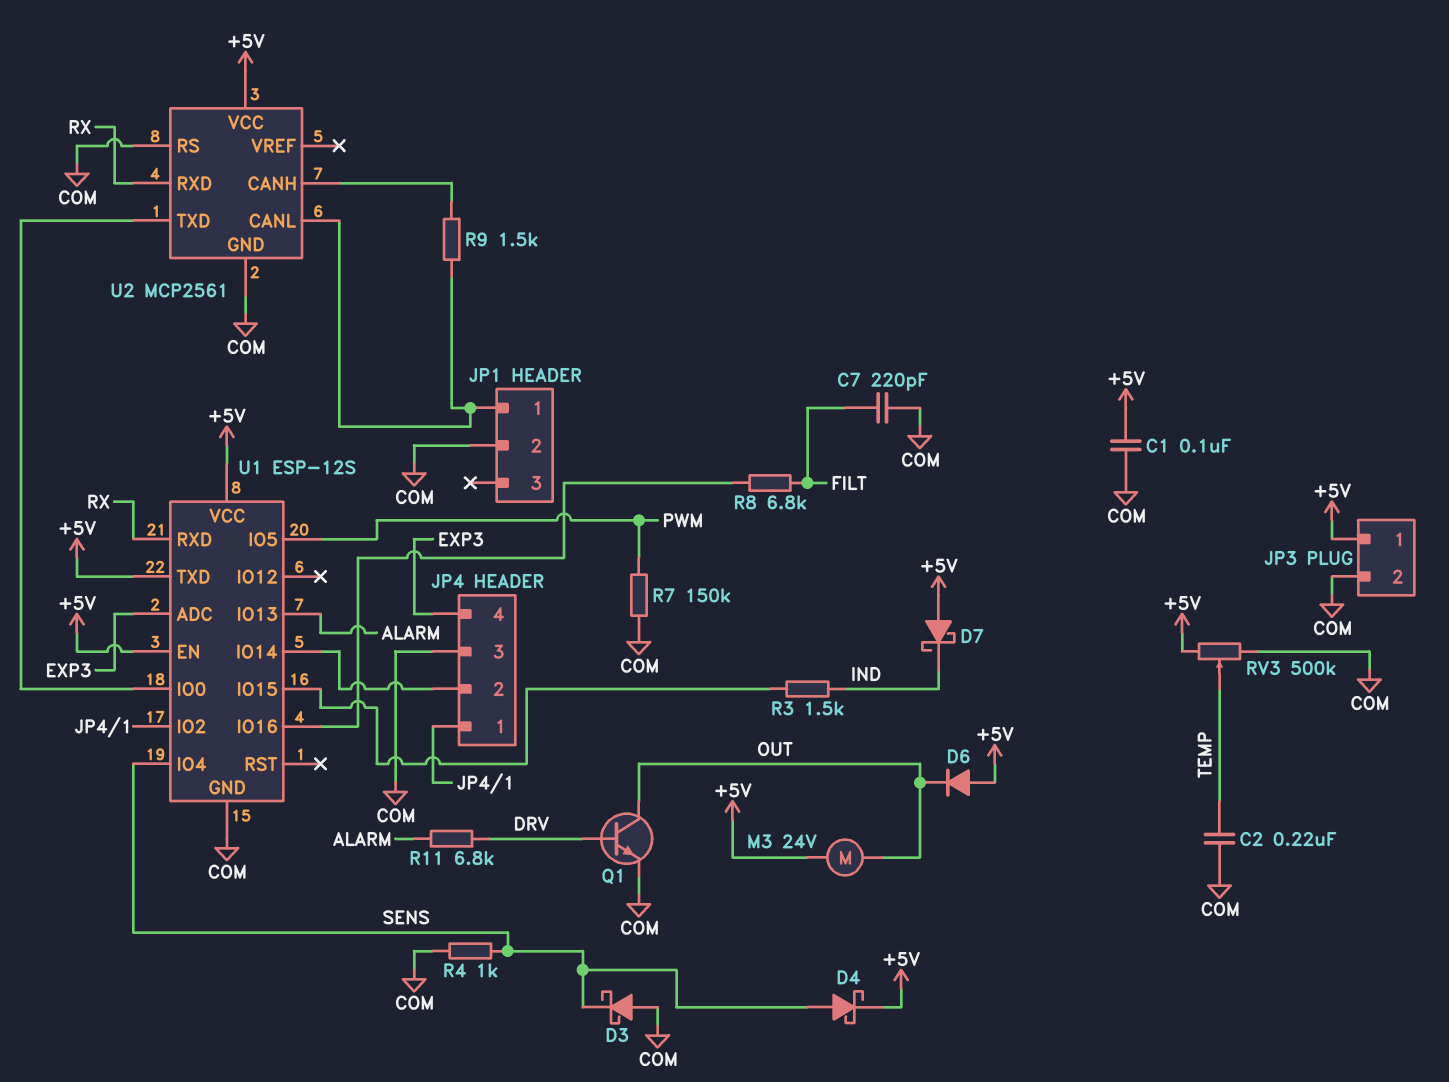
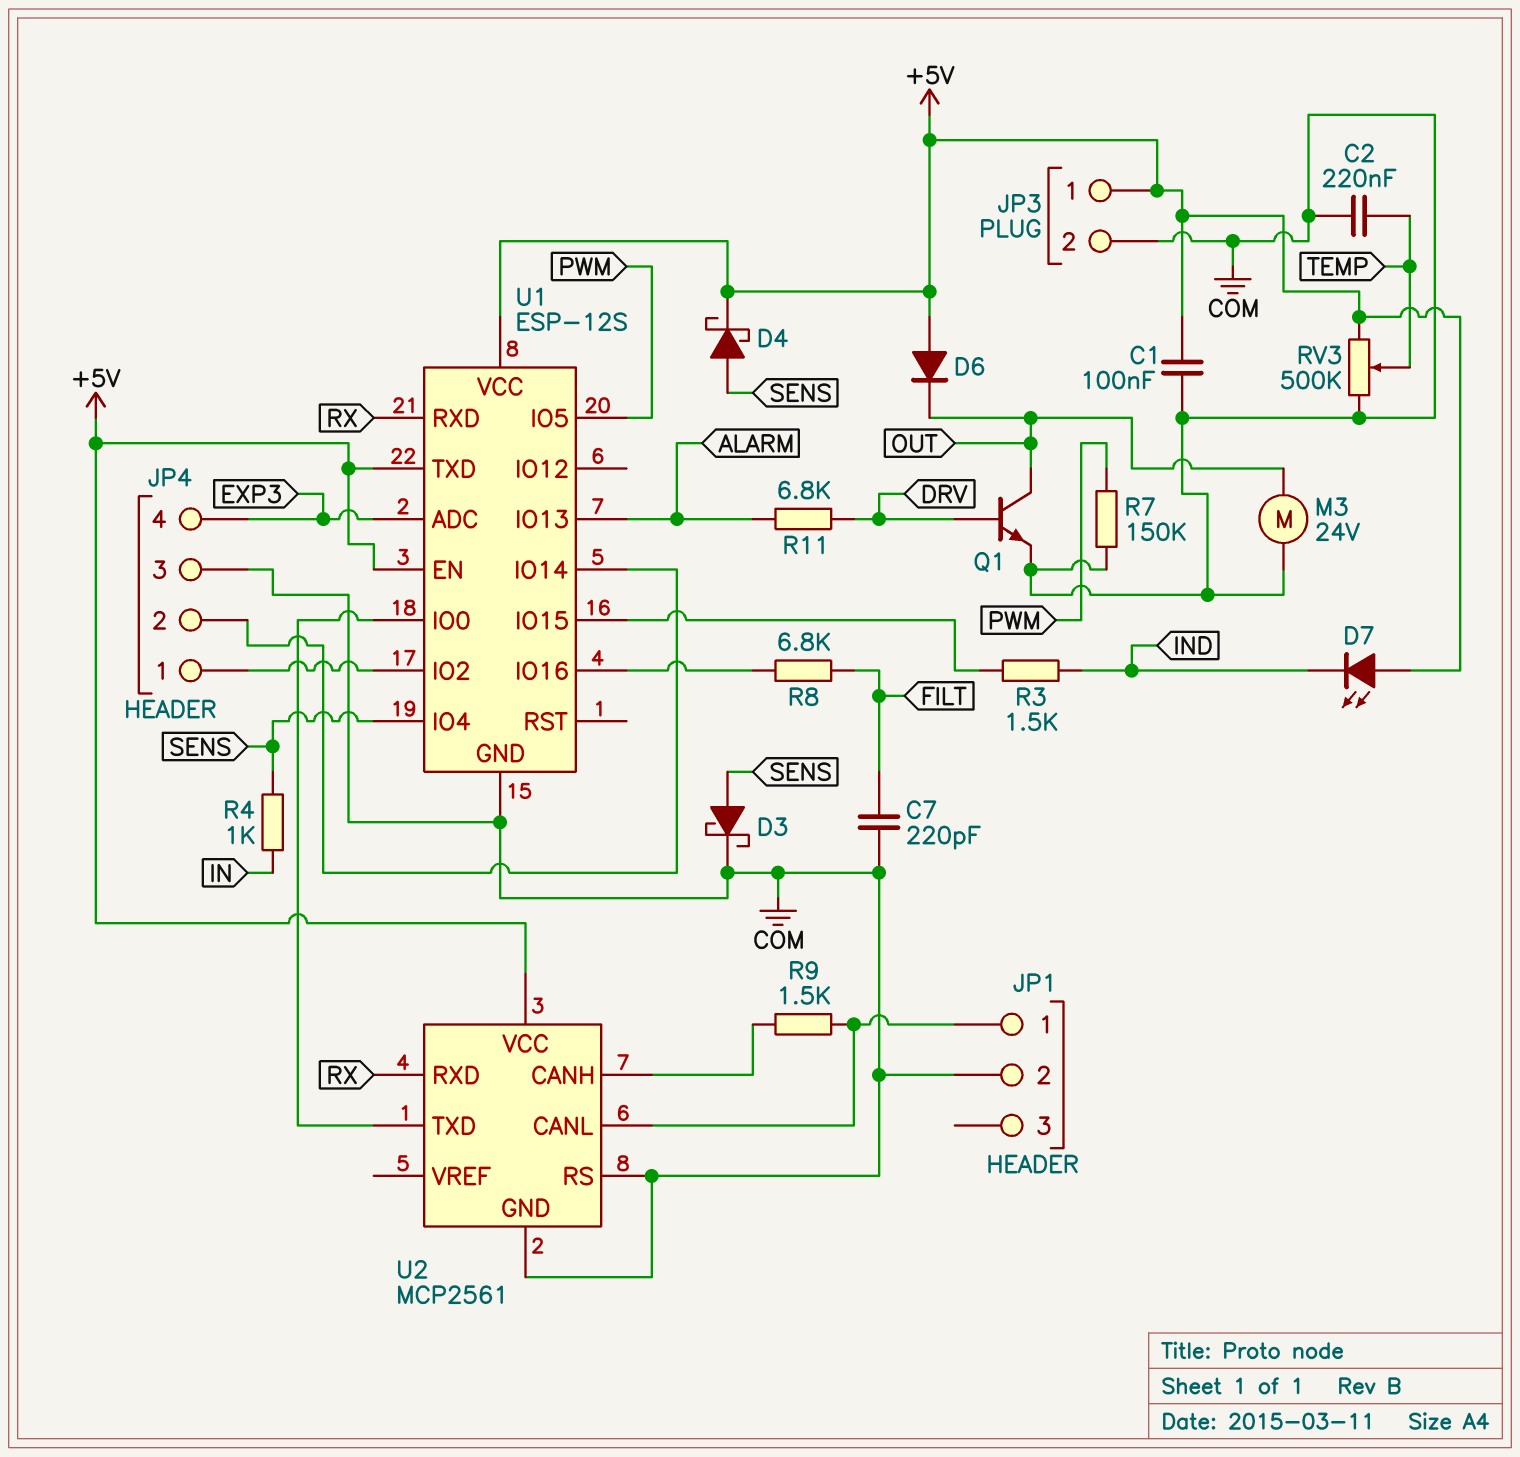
D3: schottky (A COM, K SENS) -> schottky (A SENS, K COM)
D7: schottky (A +5V, K IND) -> LED (A +5V, K IND)
M3: motor 24V (+5V, OUT) -> motor 24V (COM, OUT)
R4: 1k (COM, SENS) -> 1k (IN, SENS)

